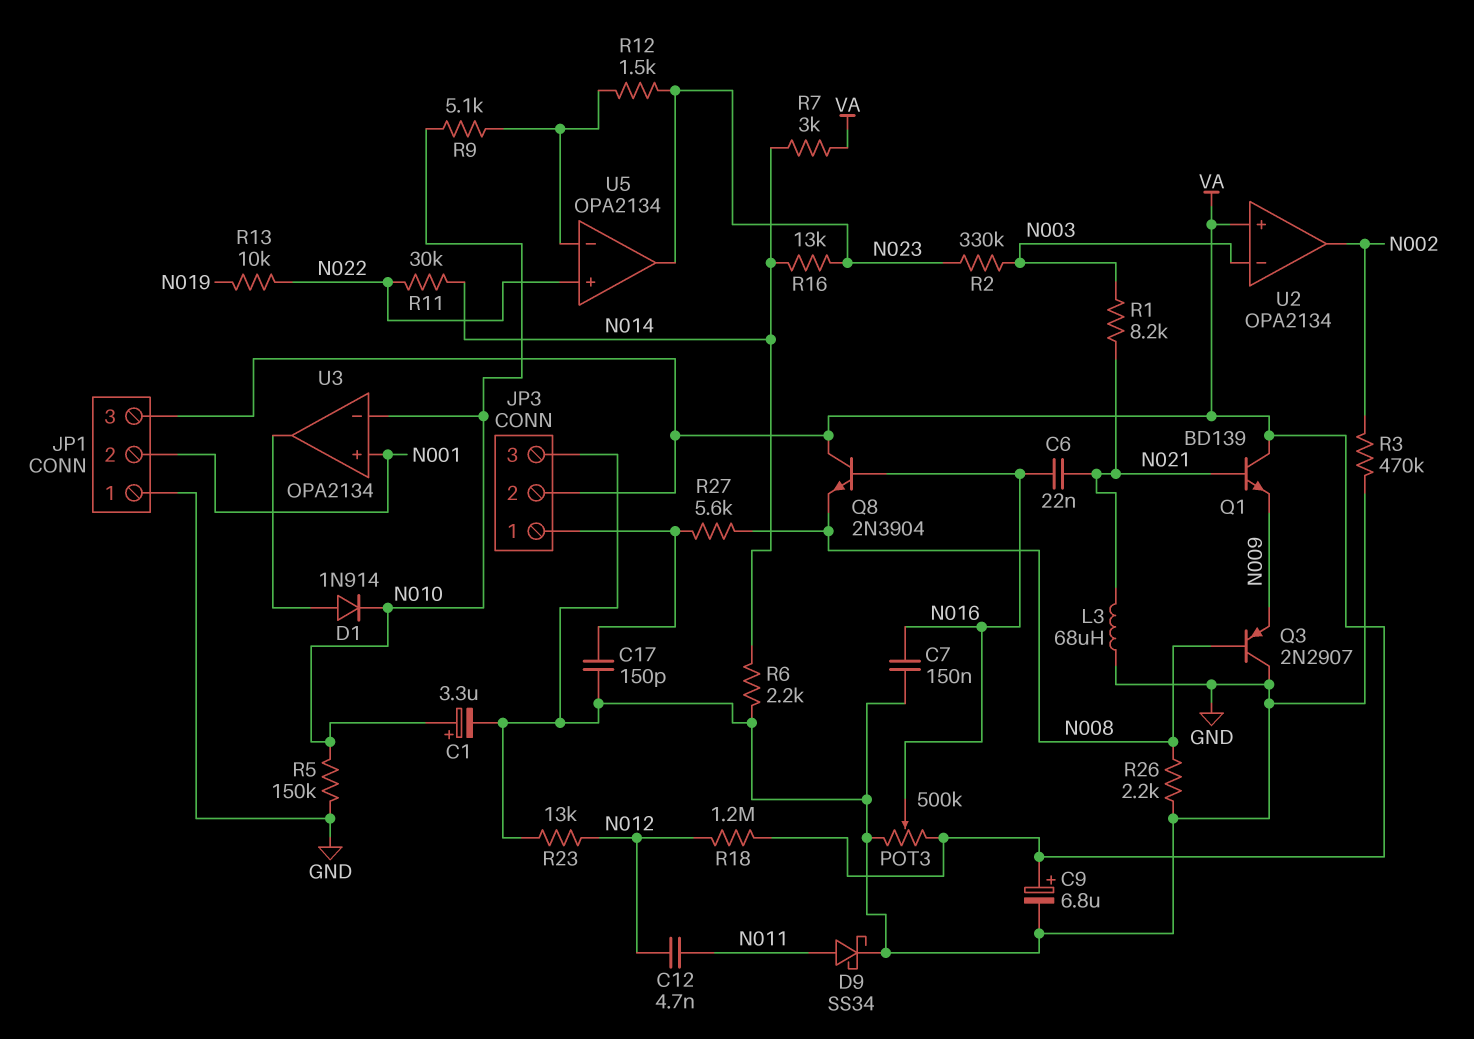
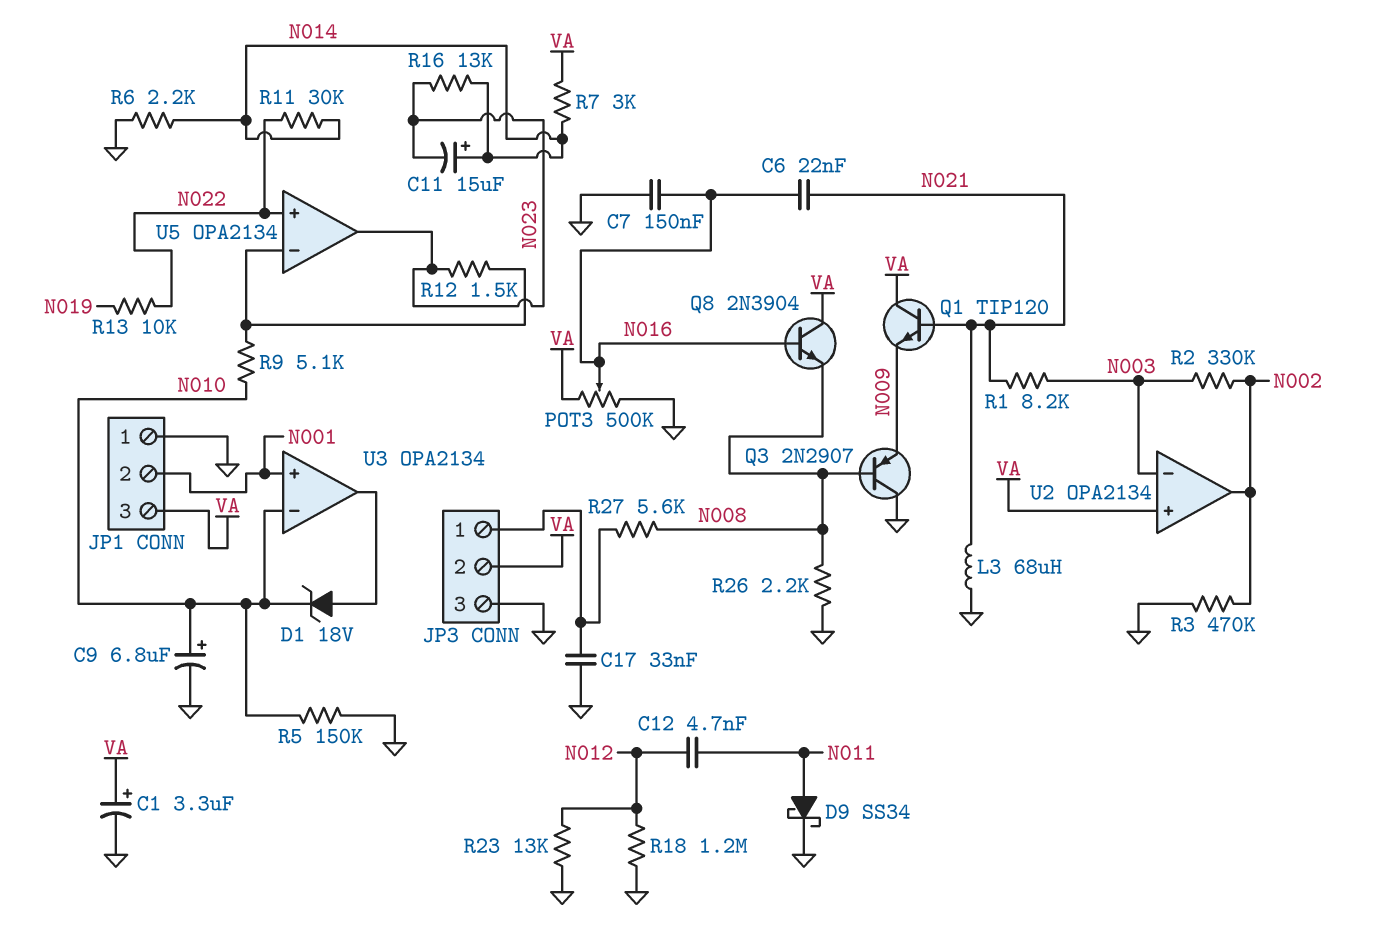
C1: 3.3uF (plus N010, minus GND) -> 3.3uF (plus VA, minus GND)
C9: 6.8uF (plus VA, minus GND) -> 6.8uF (plus N010, minus GND)
C11: none -> 15uF (plus N014, minus N023)
C17: 150pF (GND, JP3/1) -> 33nF (GND, JP3/1)
D1: diode 1N914 (A U3/out, K N010) -> zener 18V (A U3/out, K N010)
Q1: NPN BD139 (B N021, C VA, E N009) -> NPN TIP120 (B N021, C VA, E N009)
R2: 330k (N003, N023) -> 330k (N002, N003)
R18: 1.2M (N012, VA) -> 1.2M (GND, N012)

